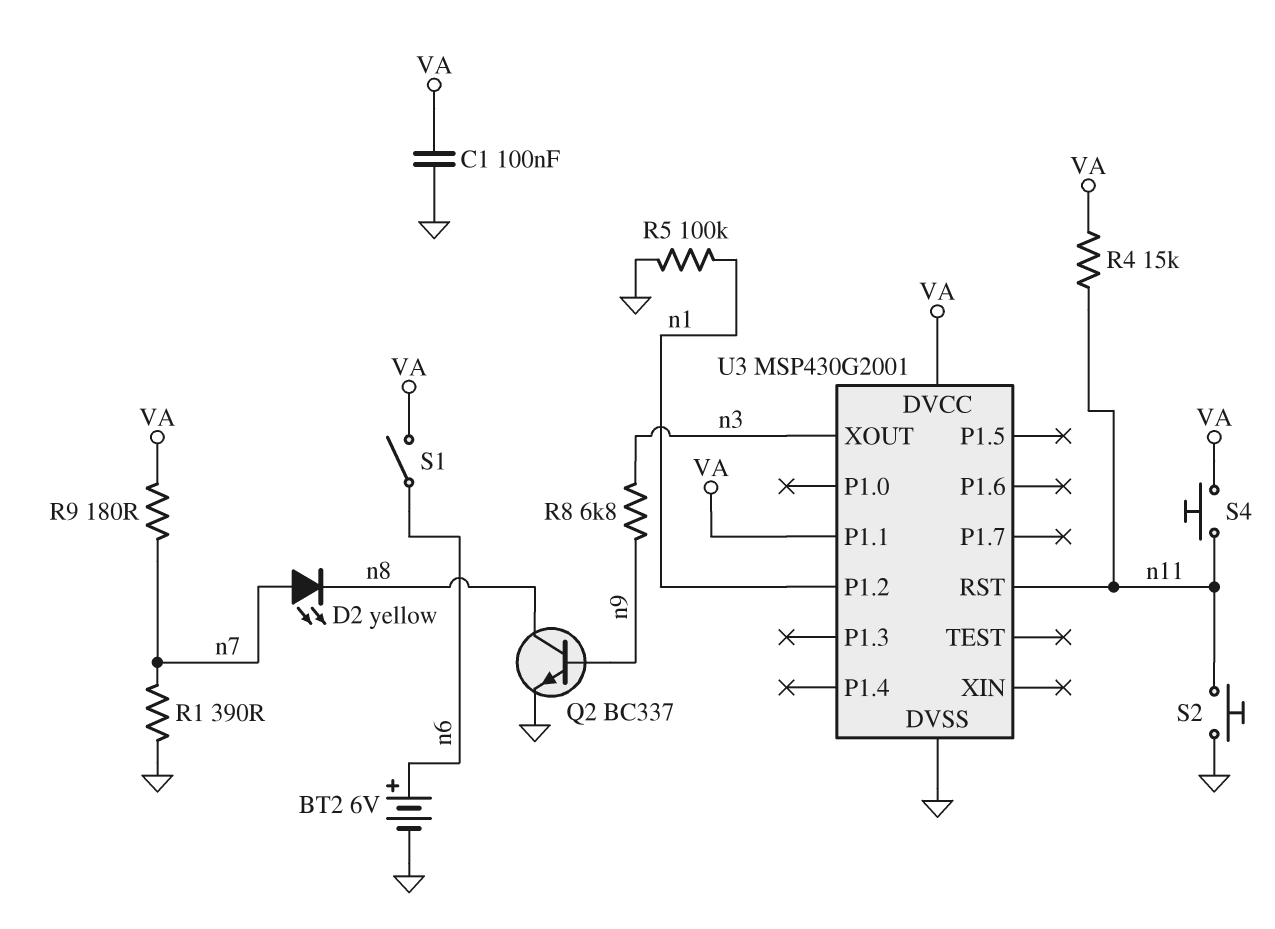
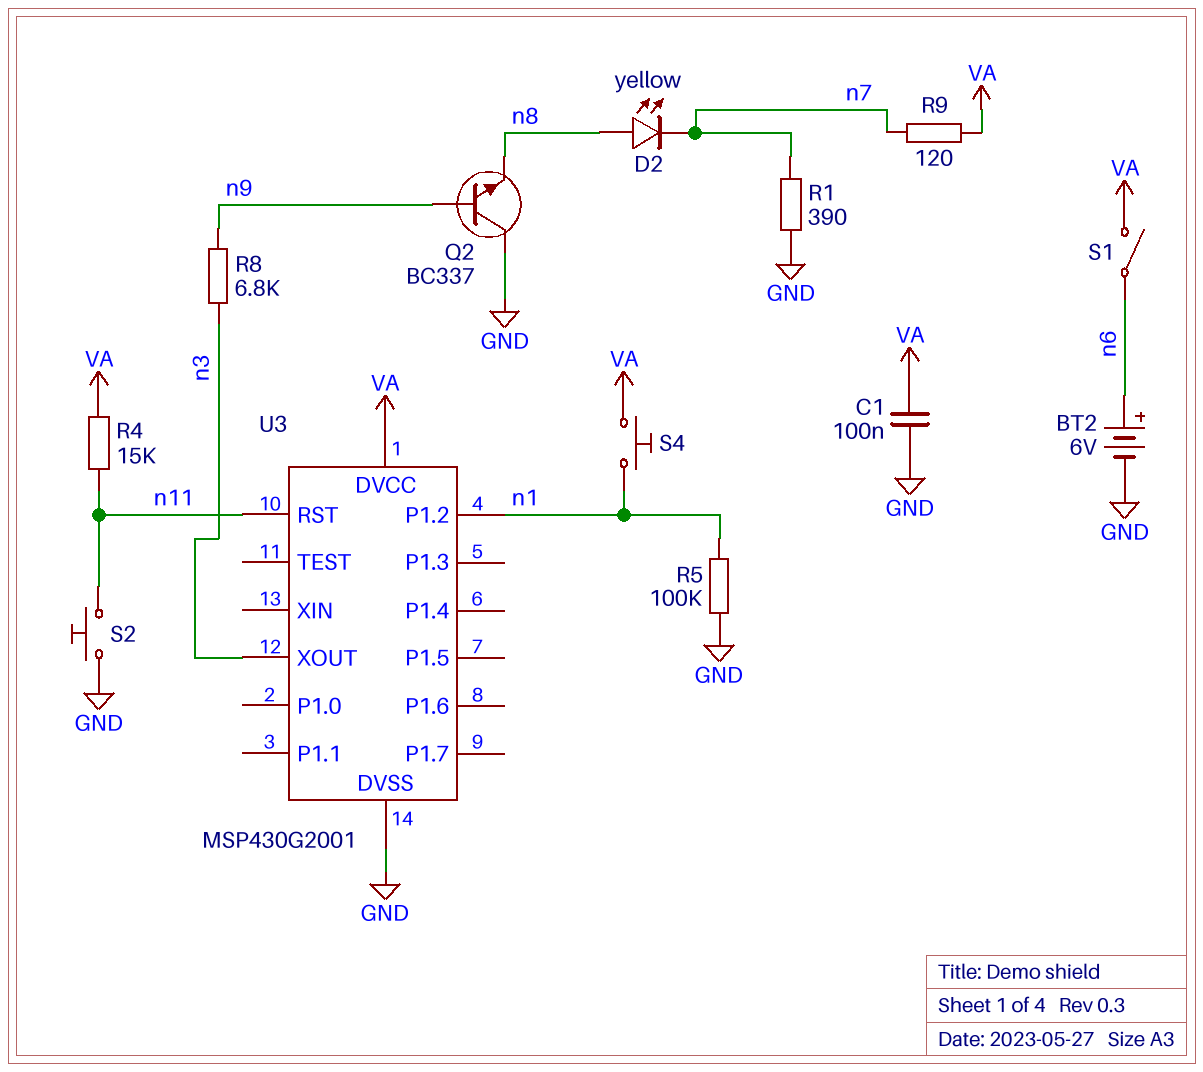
D2: LED yellow (A n7, K n8) -> LED yellow (A n8, K n7)
Q2: NPN BC337 (B n9, C n8, E GND) -> NPN BC337 (B n9, C GND, E n8)
R9: 180 (VA, n7) -> 120 (VA, n7)
S4: button (VA, n11) -> button (VA, n1)
U3 pin P1.1: VA -> none

